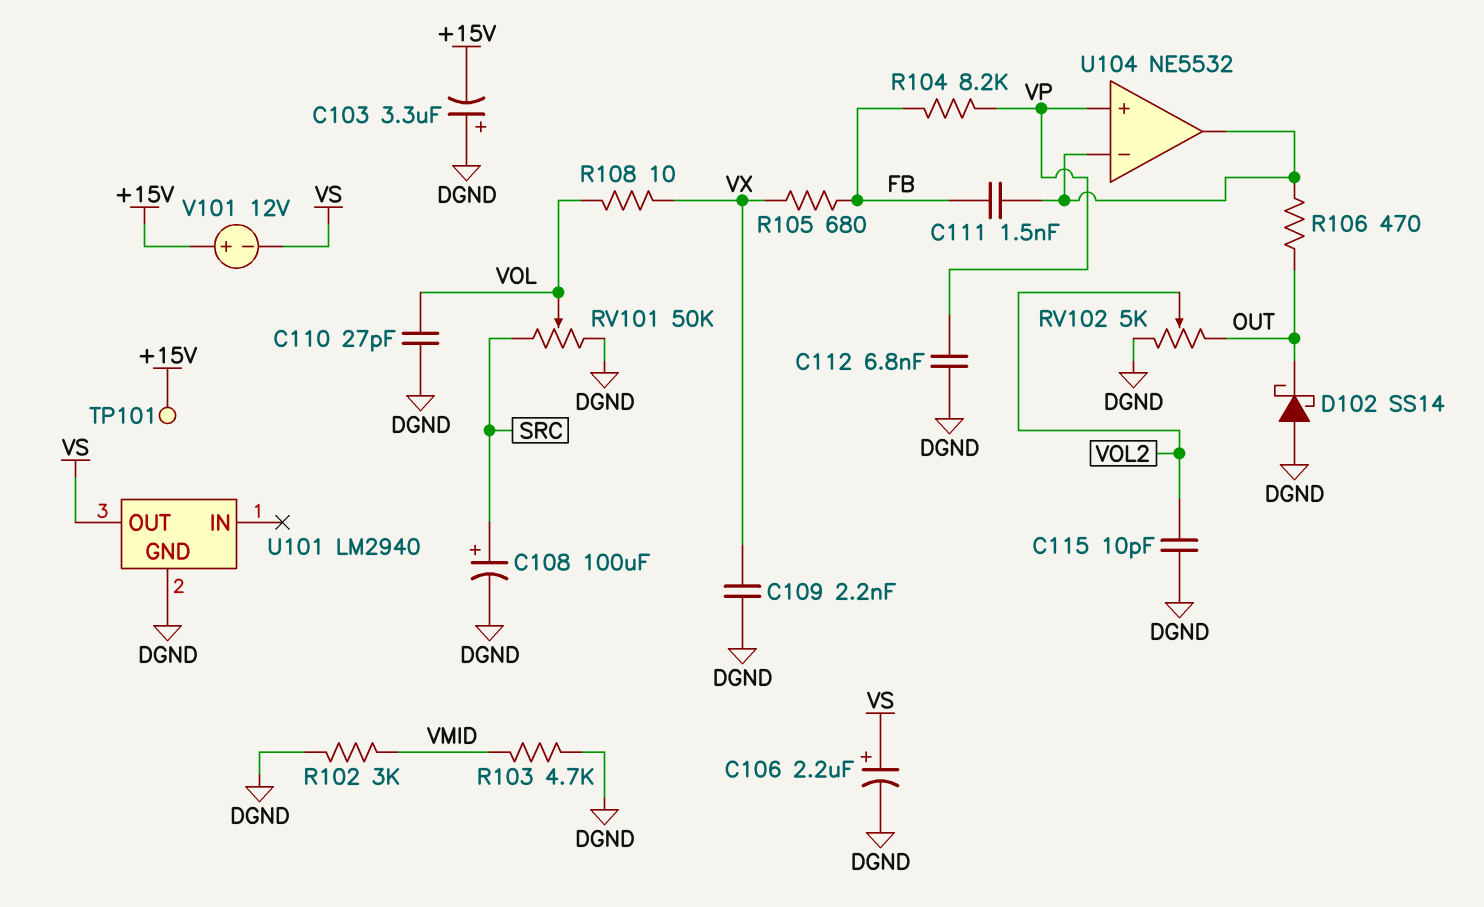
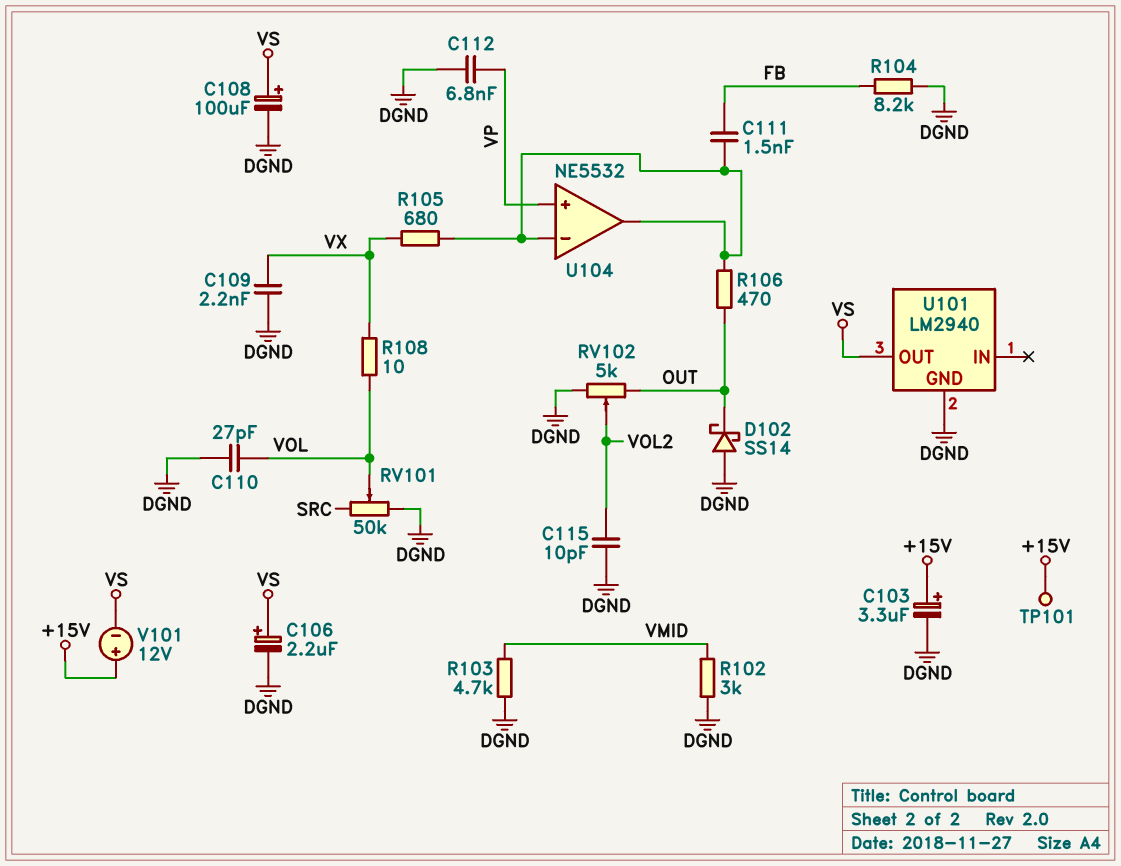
C103: 3.3uF (plus DGND, minus +15V) -> 3.3uF (plus +15V, minus DGND)
C108: 100uF (plus SRC, minus DGND) -> 100uF (plus VS, minus DGND)
R104: 8.2k (FB, VP) -> 8.2k (DGND, FB)
R105: 680 (FB, VX) -> 680 (U104/in-, VX)

